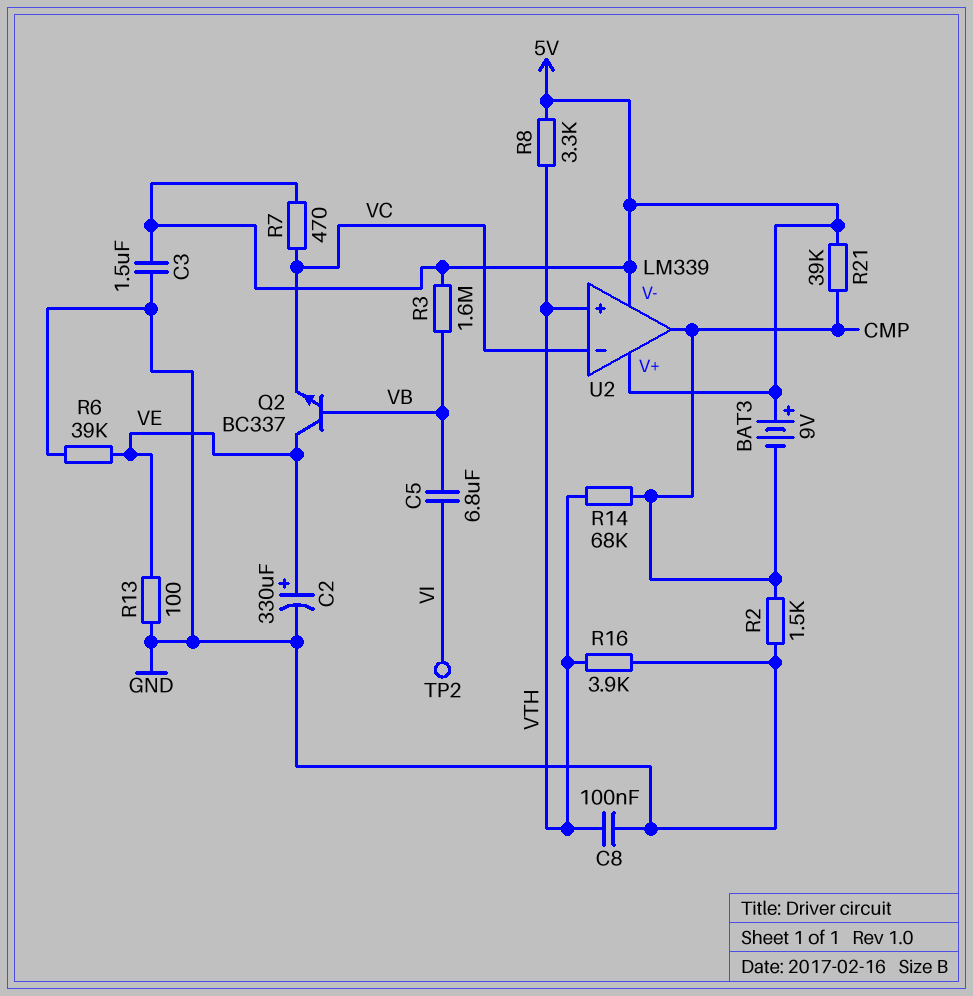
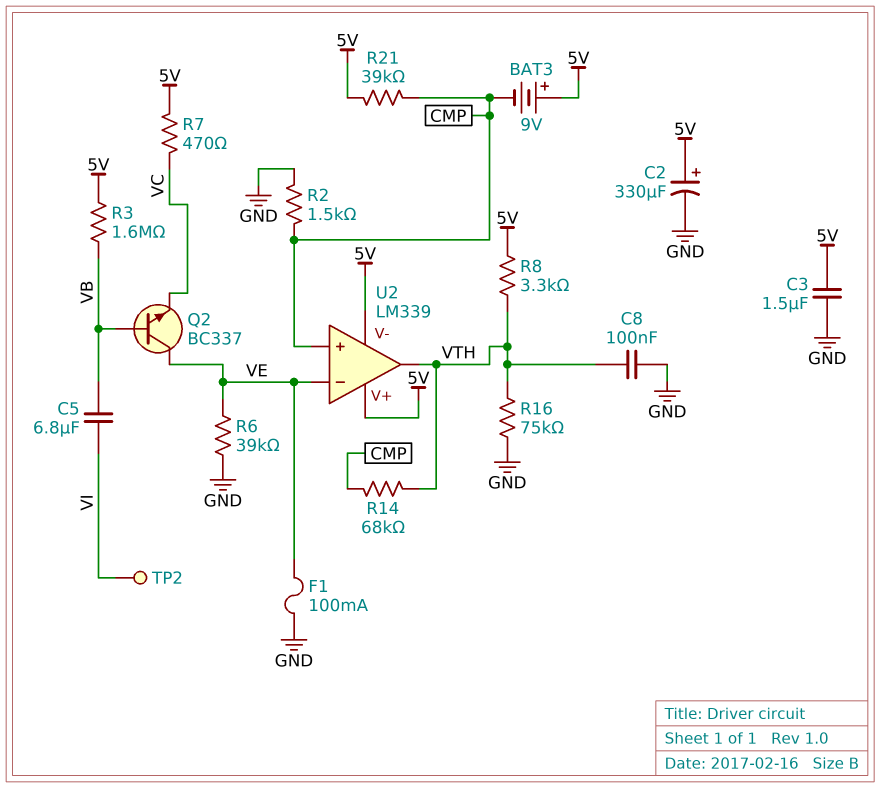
C2: 330uF (plus VE, minus GND) -> 330uF (plus 5V, minus GND)
F1: none -> 100mA (GND, VE)
R13: 100 (GND, VE) -> none
R16: 3.9k (GND, VTH) -> 75k (GND, VTH)
U2 pin in+: VTH -> CMP
U2 pin in-: VC -> VE
U2 pin out: CMP -> VTH

